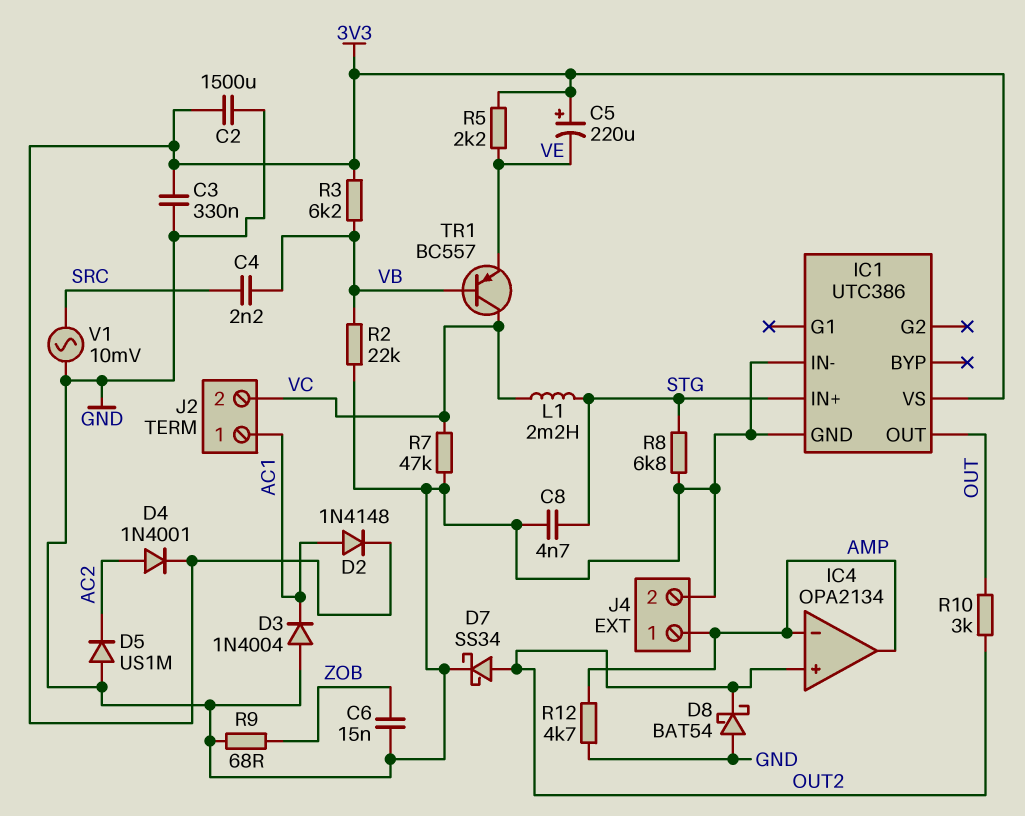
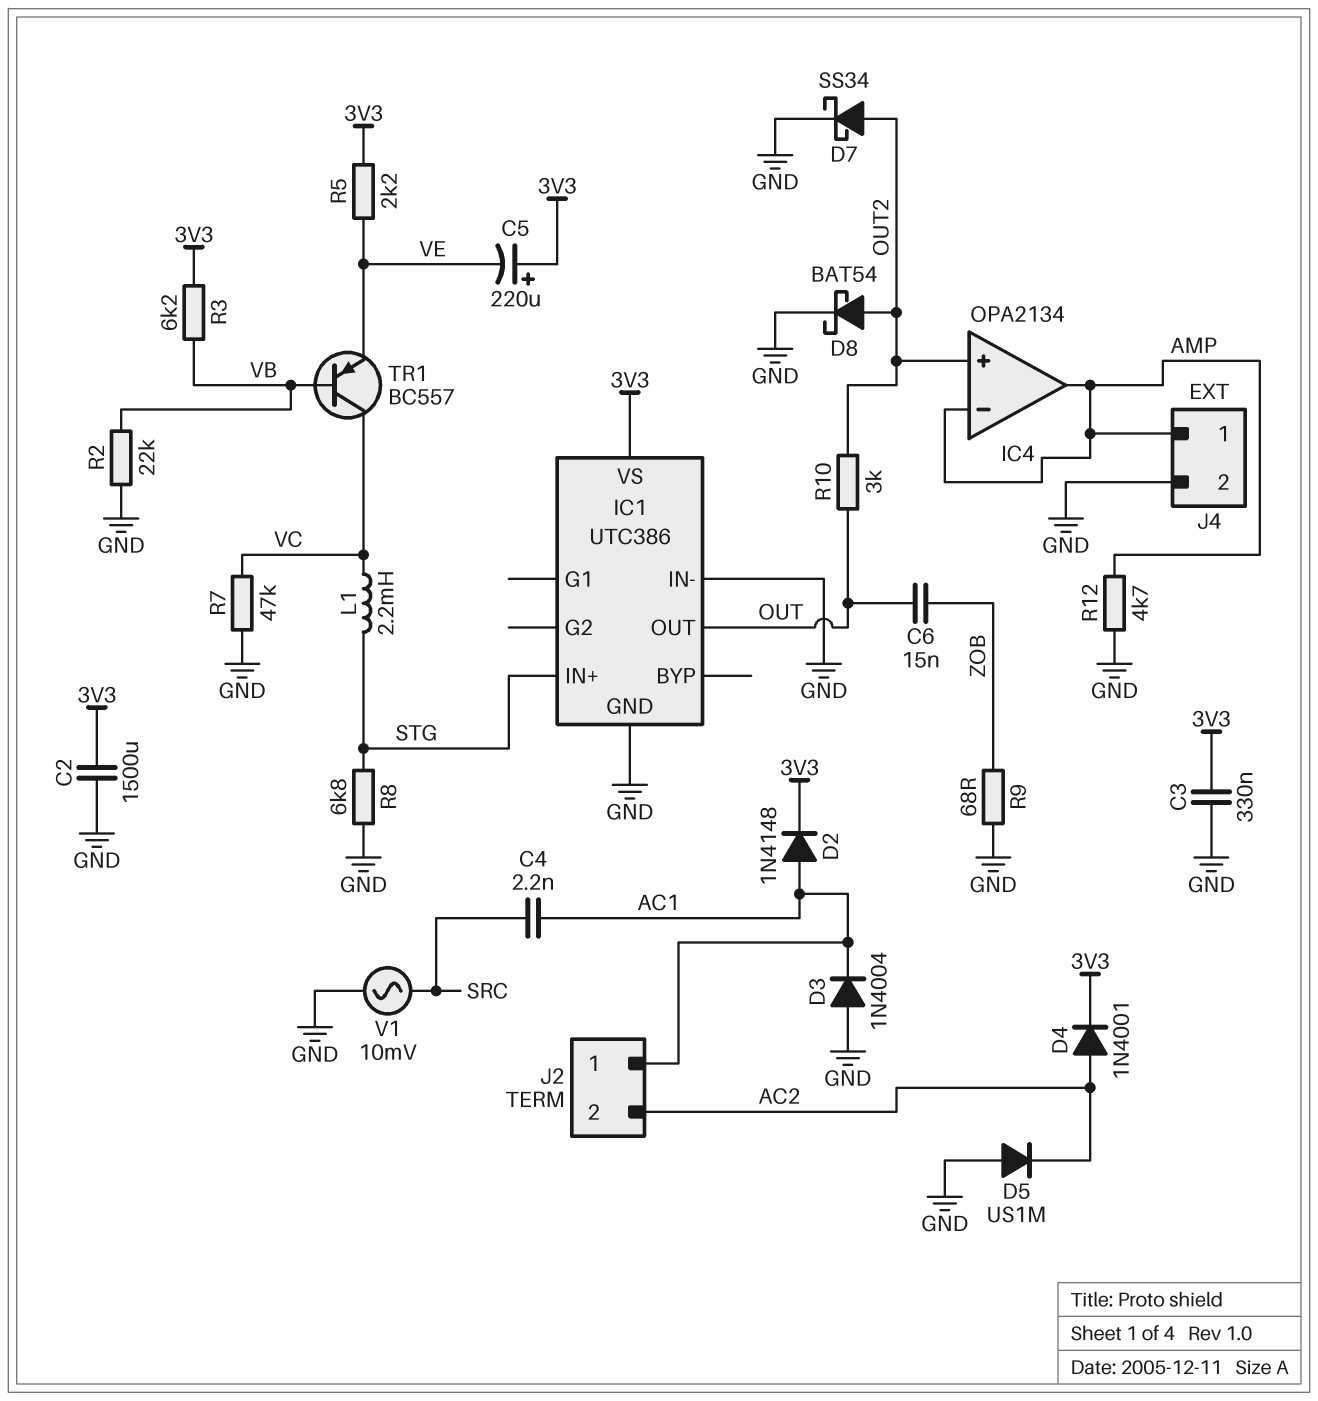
C4: 2.2nF (SRC, VB) -> 2.2nF (AC1, SRC)
C6: 15nF (GND, ZOB) -> 15nF (OUT, ZOB)
C8: 4.7nF (GND, STG) -> none
D8: schottky BAT54 (A GND, K OUT2) -> schottky BAT54 (A OUT2, K GND)
J2 pin 2: VC -> AC2

